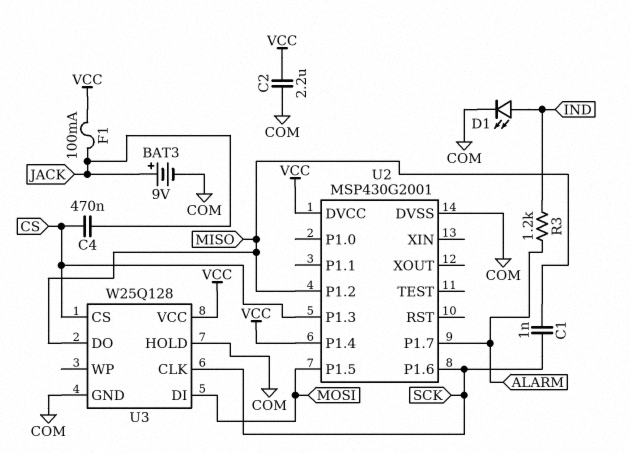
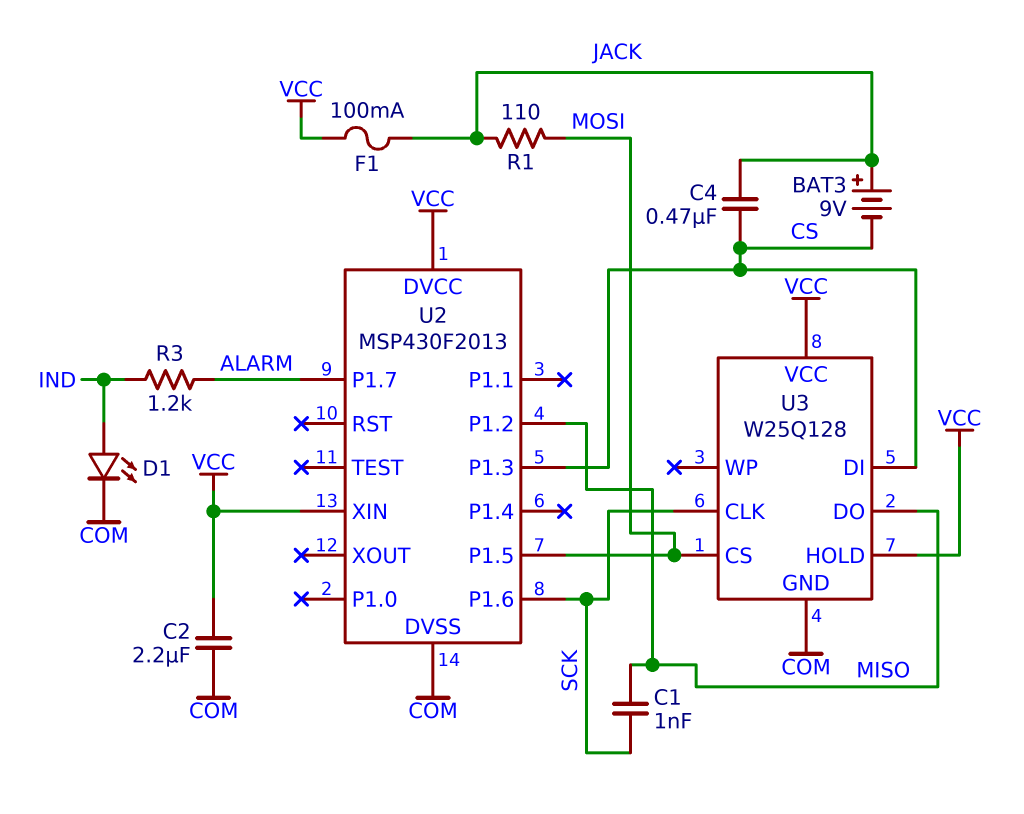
BAT3: 9V (plus JACK, minus COM) -> 9V (plus JACK, minus CS)
R1: none -> 110 (JACK, MOSI)
U2: MSP430G2001 -> MSP430F2013
U2 pin P1.4: VCC -> none
U2 pin XIN: none -> VCC
U3 pin CS: CS -> MOSI
U3 pin DI: MOSI -> CS
U3 pin HOLD: COM -> VCC

